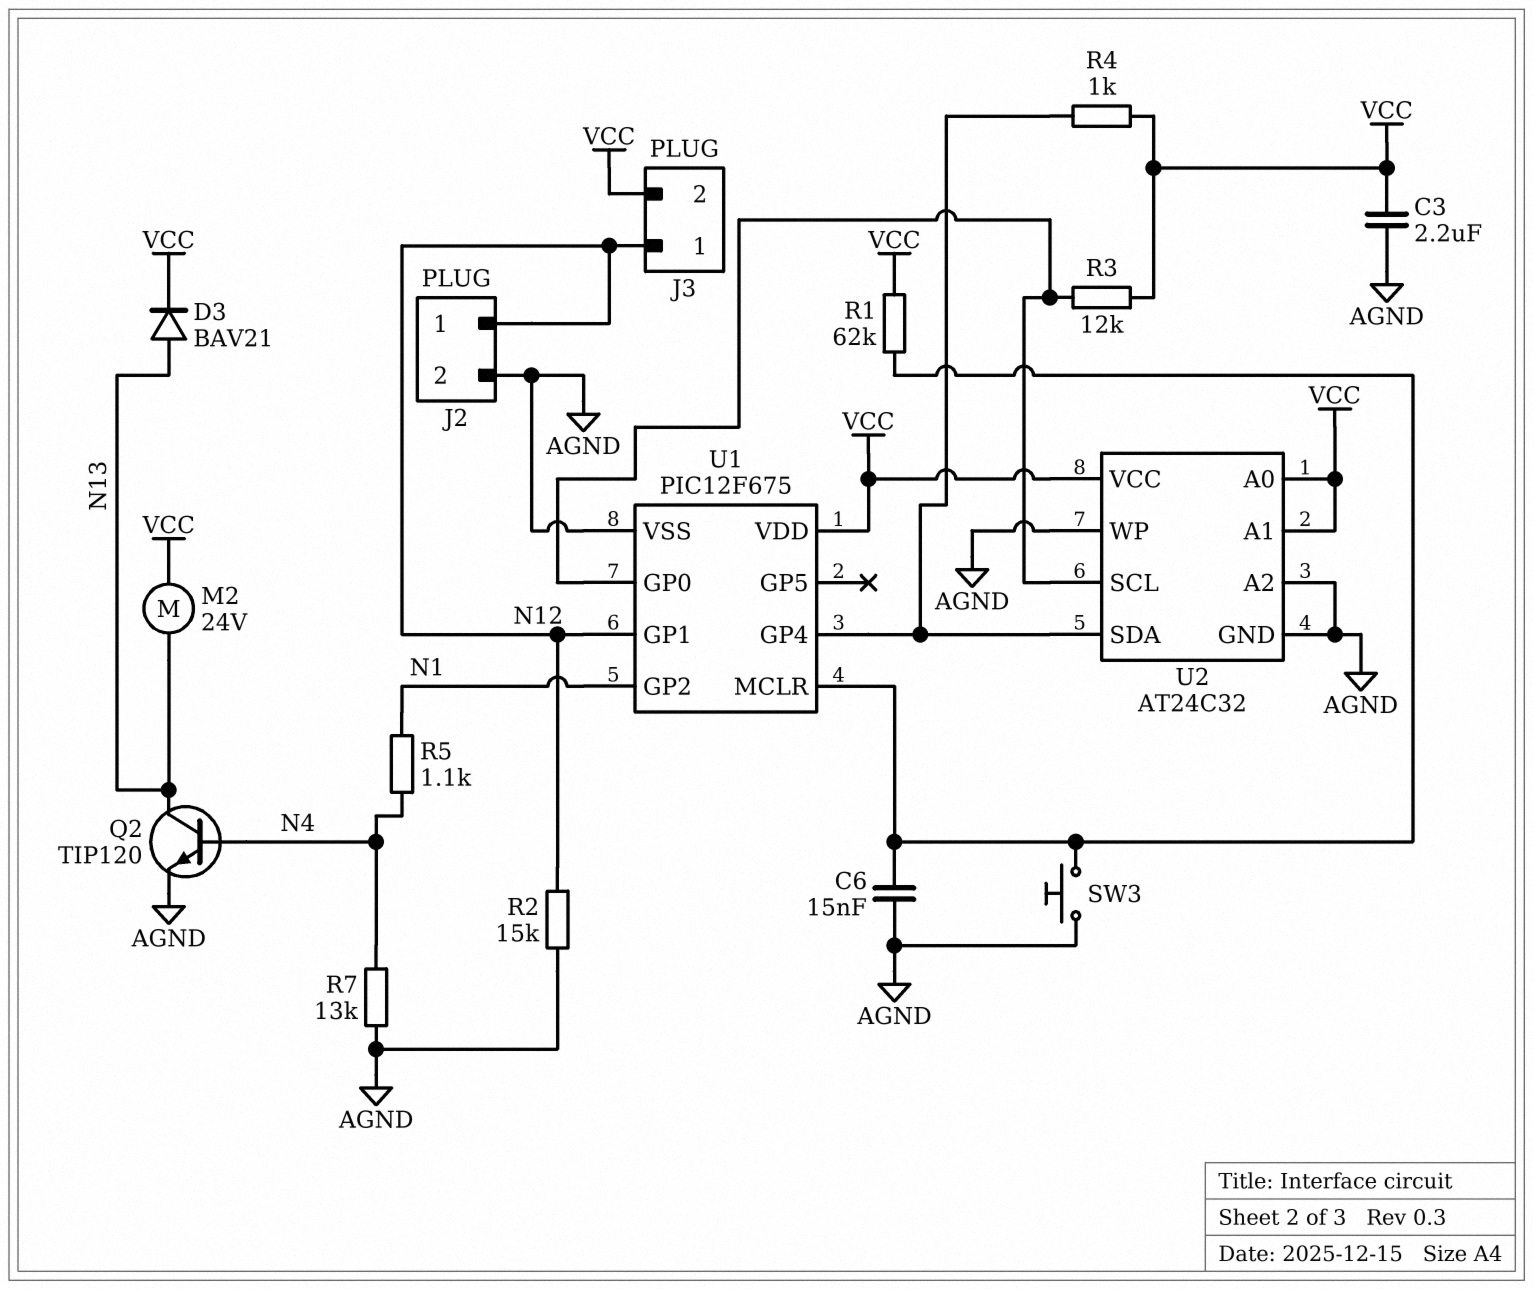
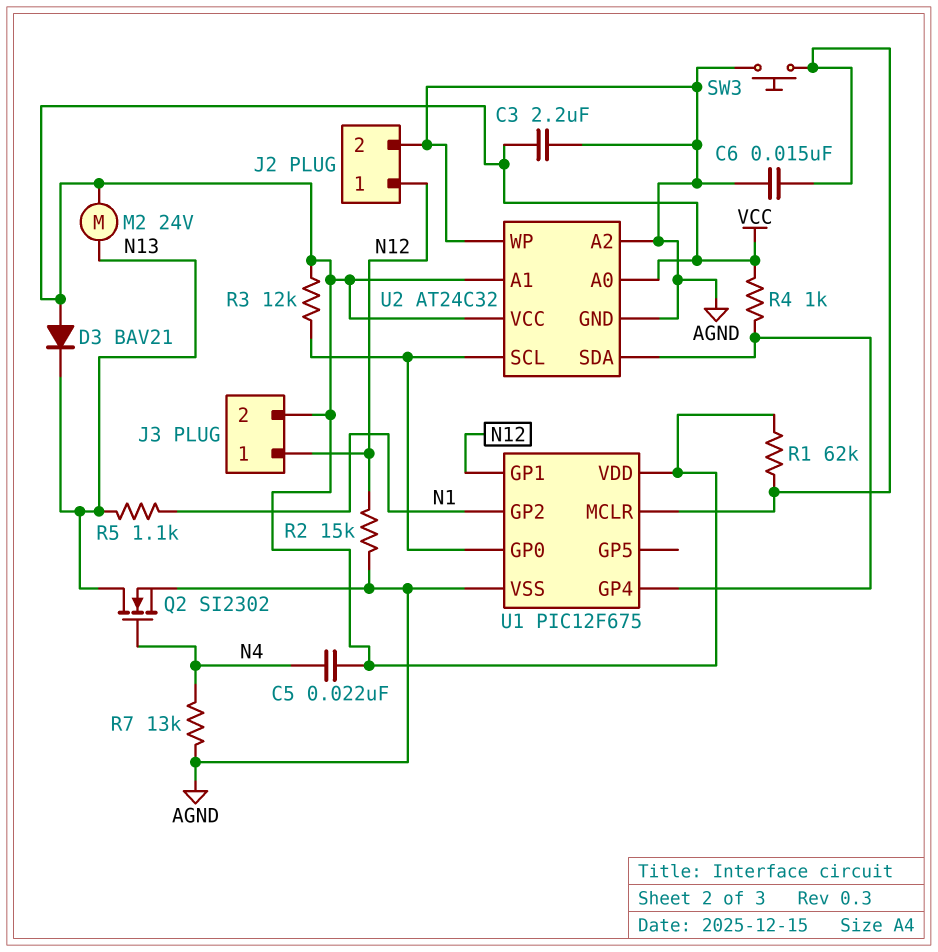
C5: none -> 22nF (N4, VCC)
D3: diode BAV21 (A N13, K VCC) -> diode BAV21 (A VCC, K N13)
Q2: NPN TIP120 (B N4, C N13, E AGND) -> NMOS SI2302 (G N4, D N13, S AGND)
R5: 1.1k (N1, N4) -> 1.1k (N1, N13)

